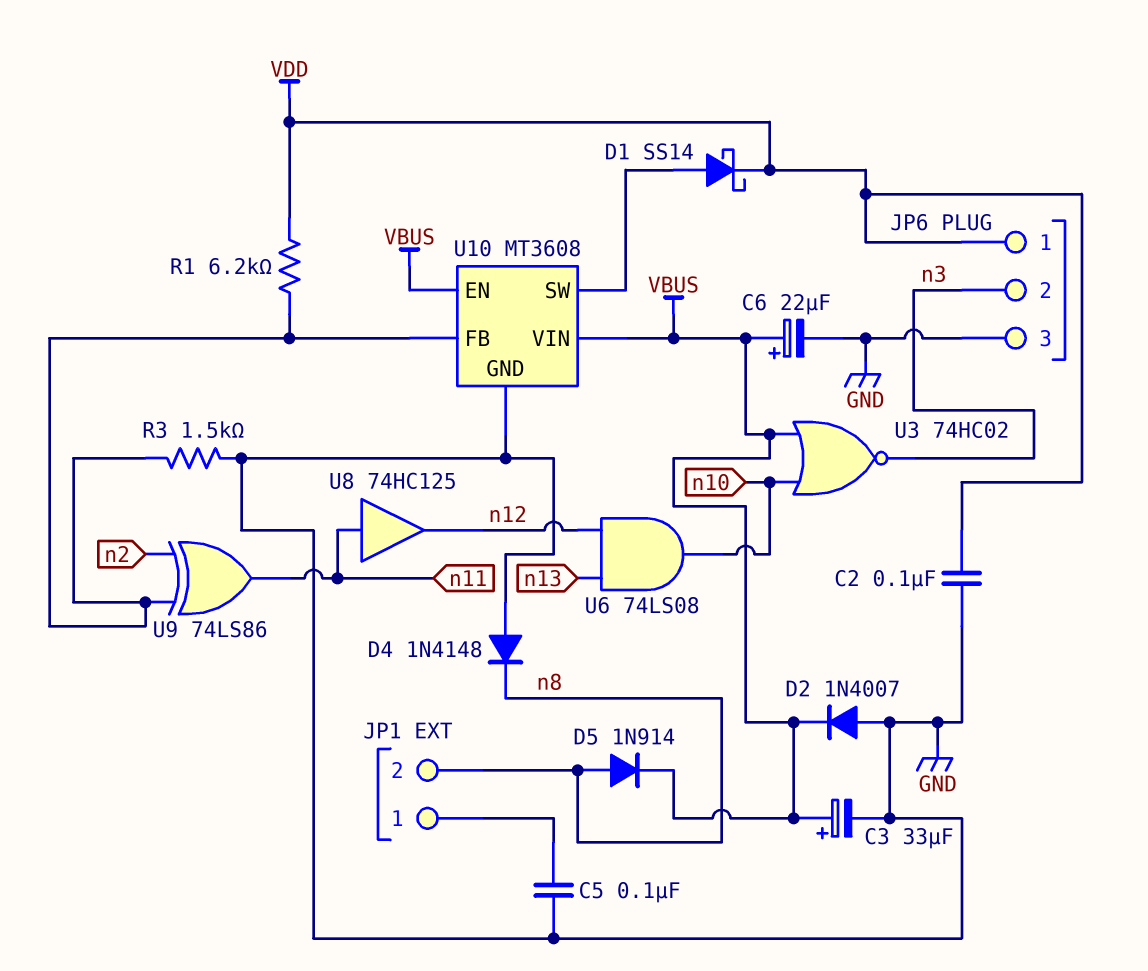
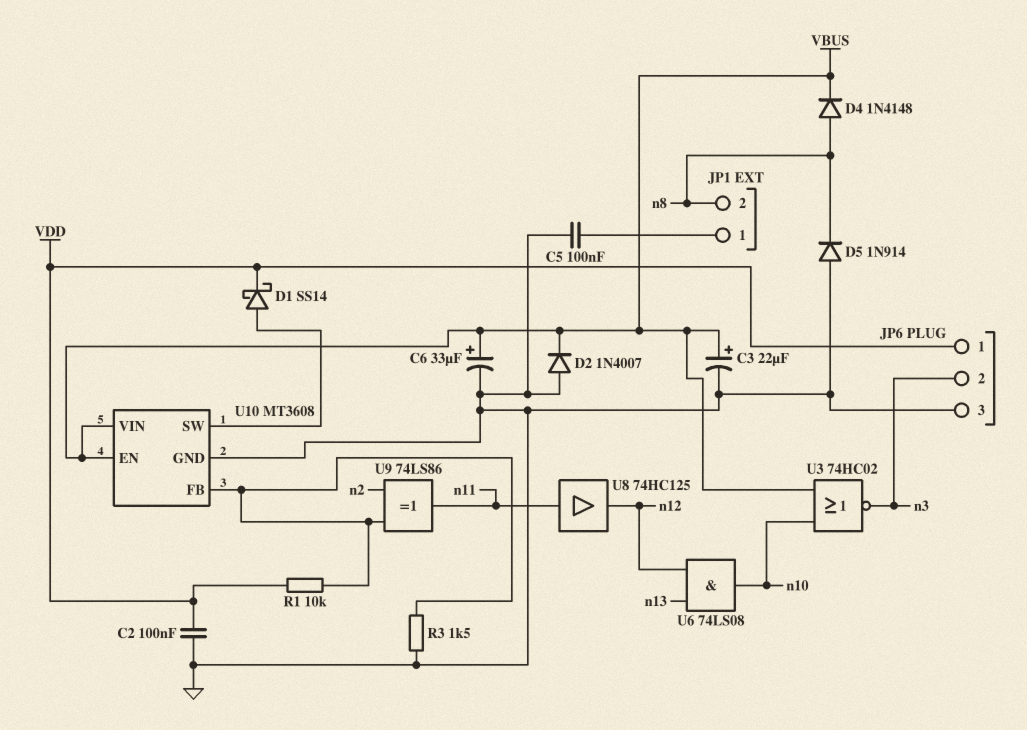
C3: 33uF (plus VBUS, minus GND) -> 22uF (plus VBUS, minus GND)
C6: 22uF (plus VBUS, minus GND) -> 33uF (plus VBUS, minus GND)
D4: diode 1N4148 (A GND, K n8) -> diode 1N4148 (A n8, K VBUS)
D5: diode 1N914 (A n8, K VBUS) -> diode 1N914 (A GND, K n8)
R1: 6.2k (U10/FB, VDD) -> 10k (U10/FB, VDD)

